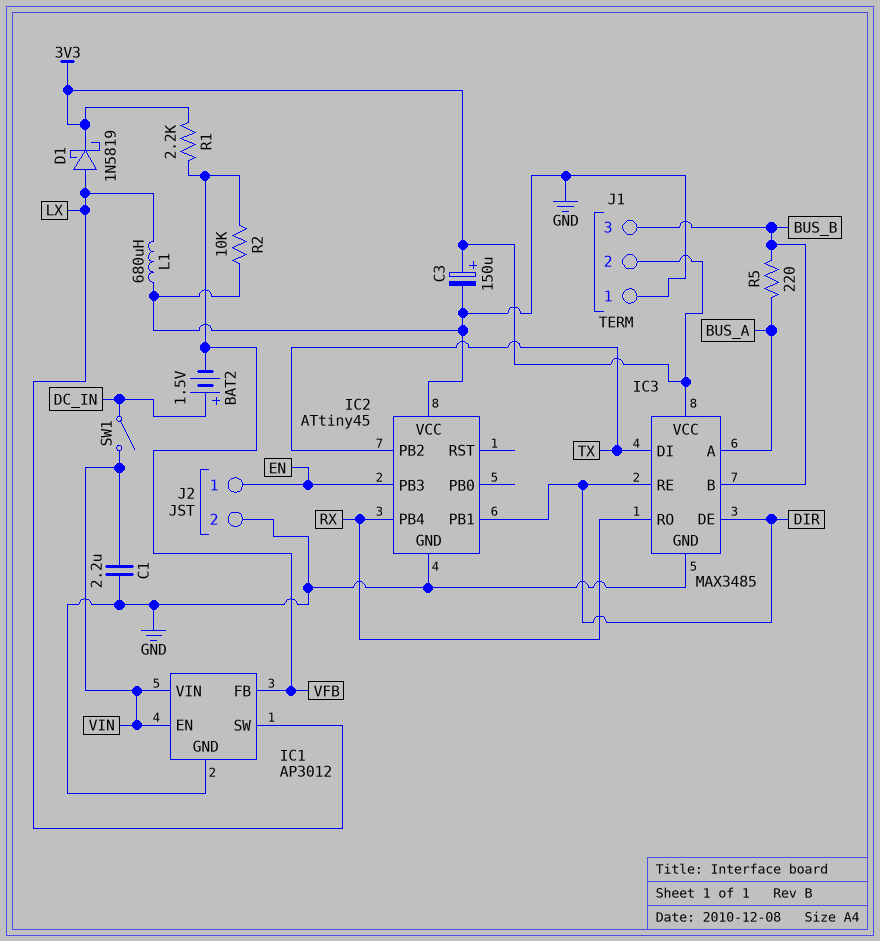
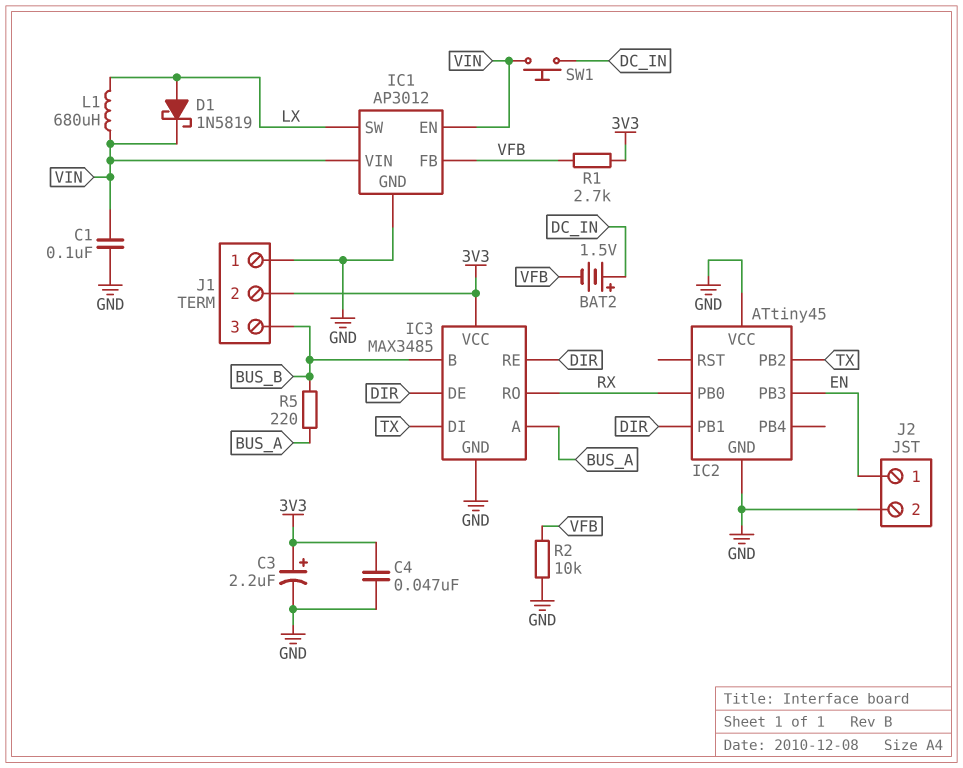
C1: 2.2uF (GND, VIN) -> 100nF (GND, VIN)
C3: 150uF (plus 3V3, minus GND) -> 2.2uF (plus 3V3, minus GND)
C4: none -> 47nF (3V3, GND)
D1: schottky 1N5819 (A LX, K 3V3) -> schottky 1N5819 (A LX, K VIN)
IC2 pin PB0: none -> RX
IC2 pin PB4: RX -> none
L1: 680uH (GND, LX) -> 680uH (LX, VIN)
R1: 2.2k (3V3, VFB) -> 2.7k (3V3, VFB)
SW1: switch (DC_IN, VIN) -> button (DC_IN, VIN)

